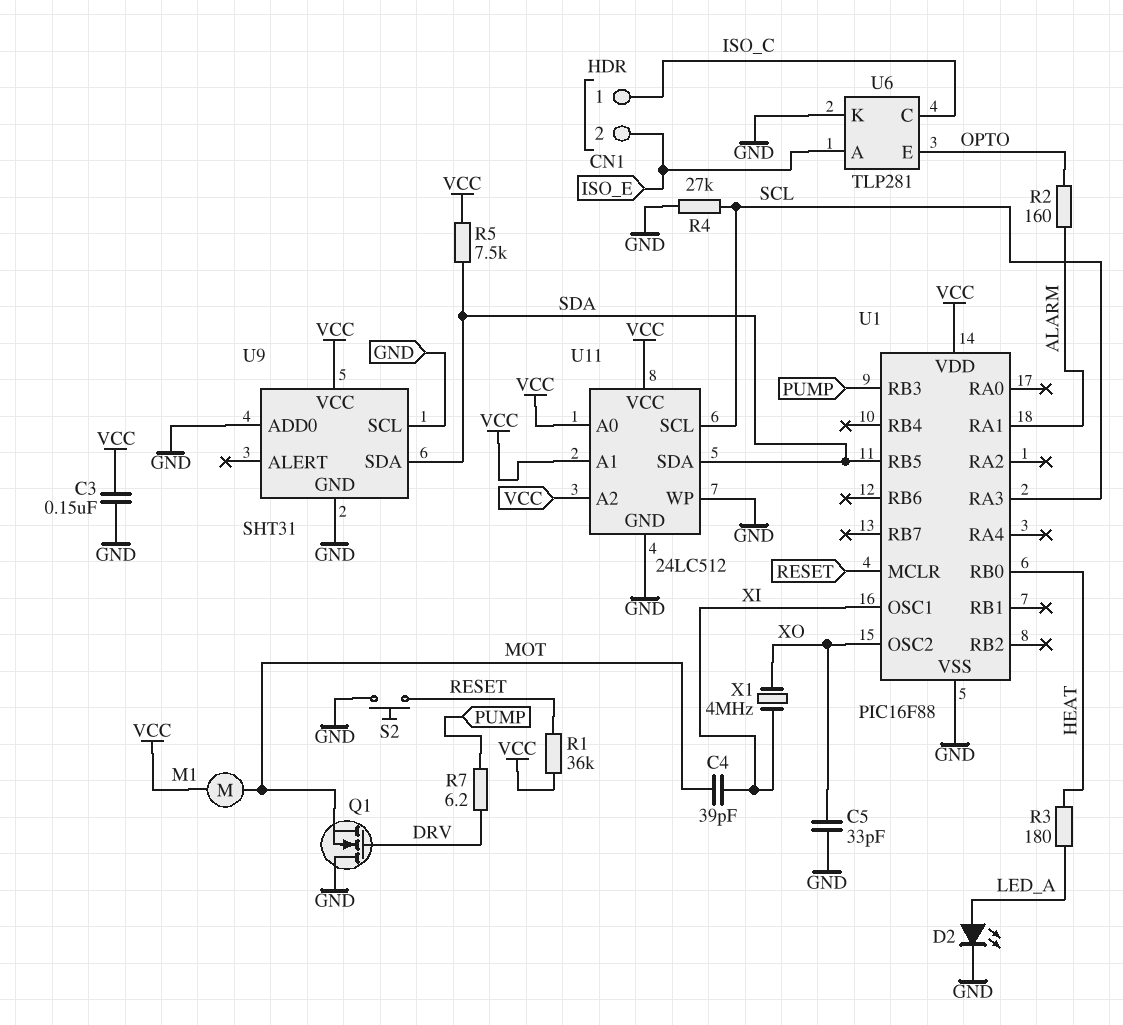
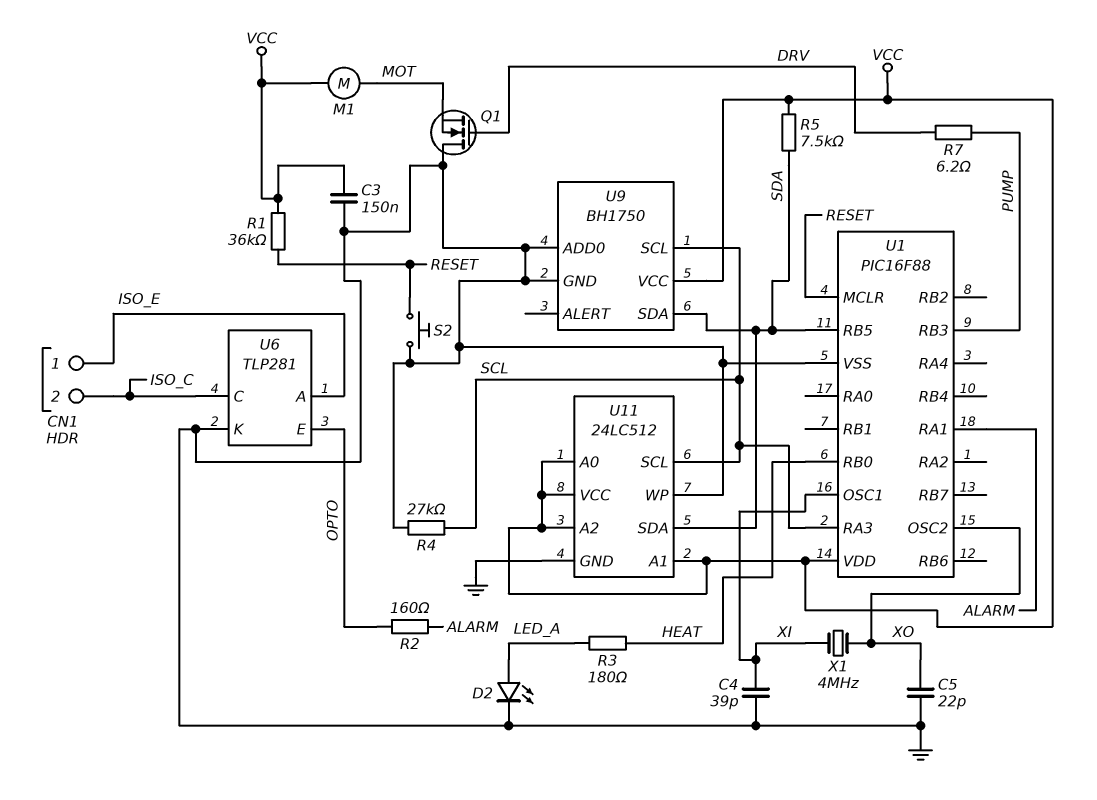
C4: 39pF (MOT, XI) -> 39pF (GND, XI)
C5: 33pF (GND, XO) -> 22pF (GND, XO)
CN1 pin 1: ISO_C -> ISO_E
CN1 pin 2: ISO_E -> ISO_C
U9: SHT31 -> BH1750
U9 pin SCL: GND -> SCL

